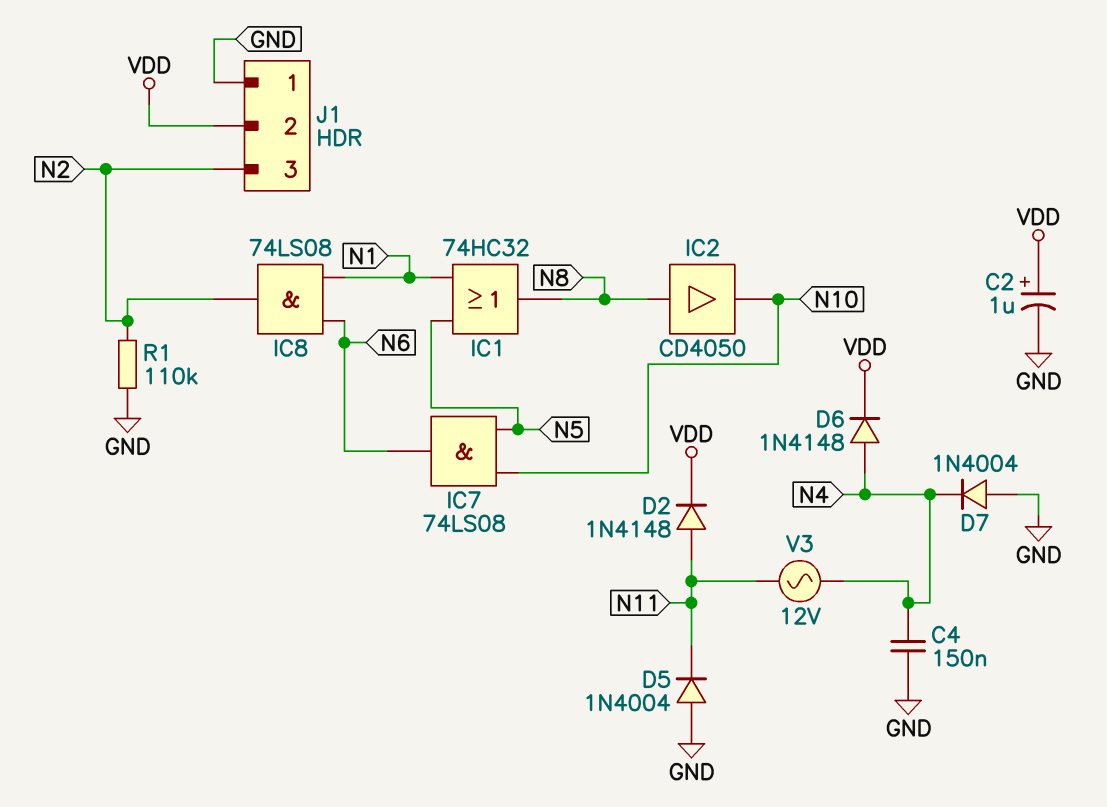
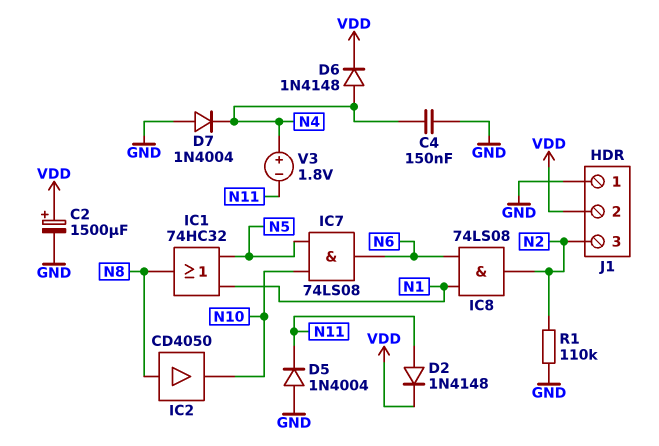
C2: 1uF (plus VDD, minus GND) -> 1500uF (plus VDD, minus GND)
V3: AC 12V (N4, N11) -> 1.8V (plus N4, minus N11)

